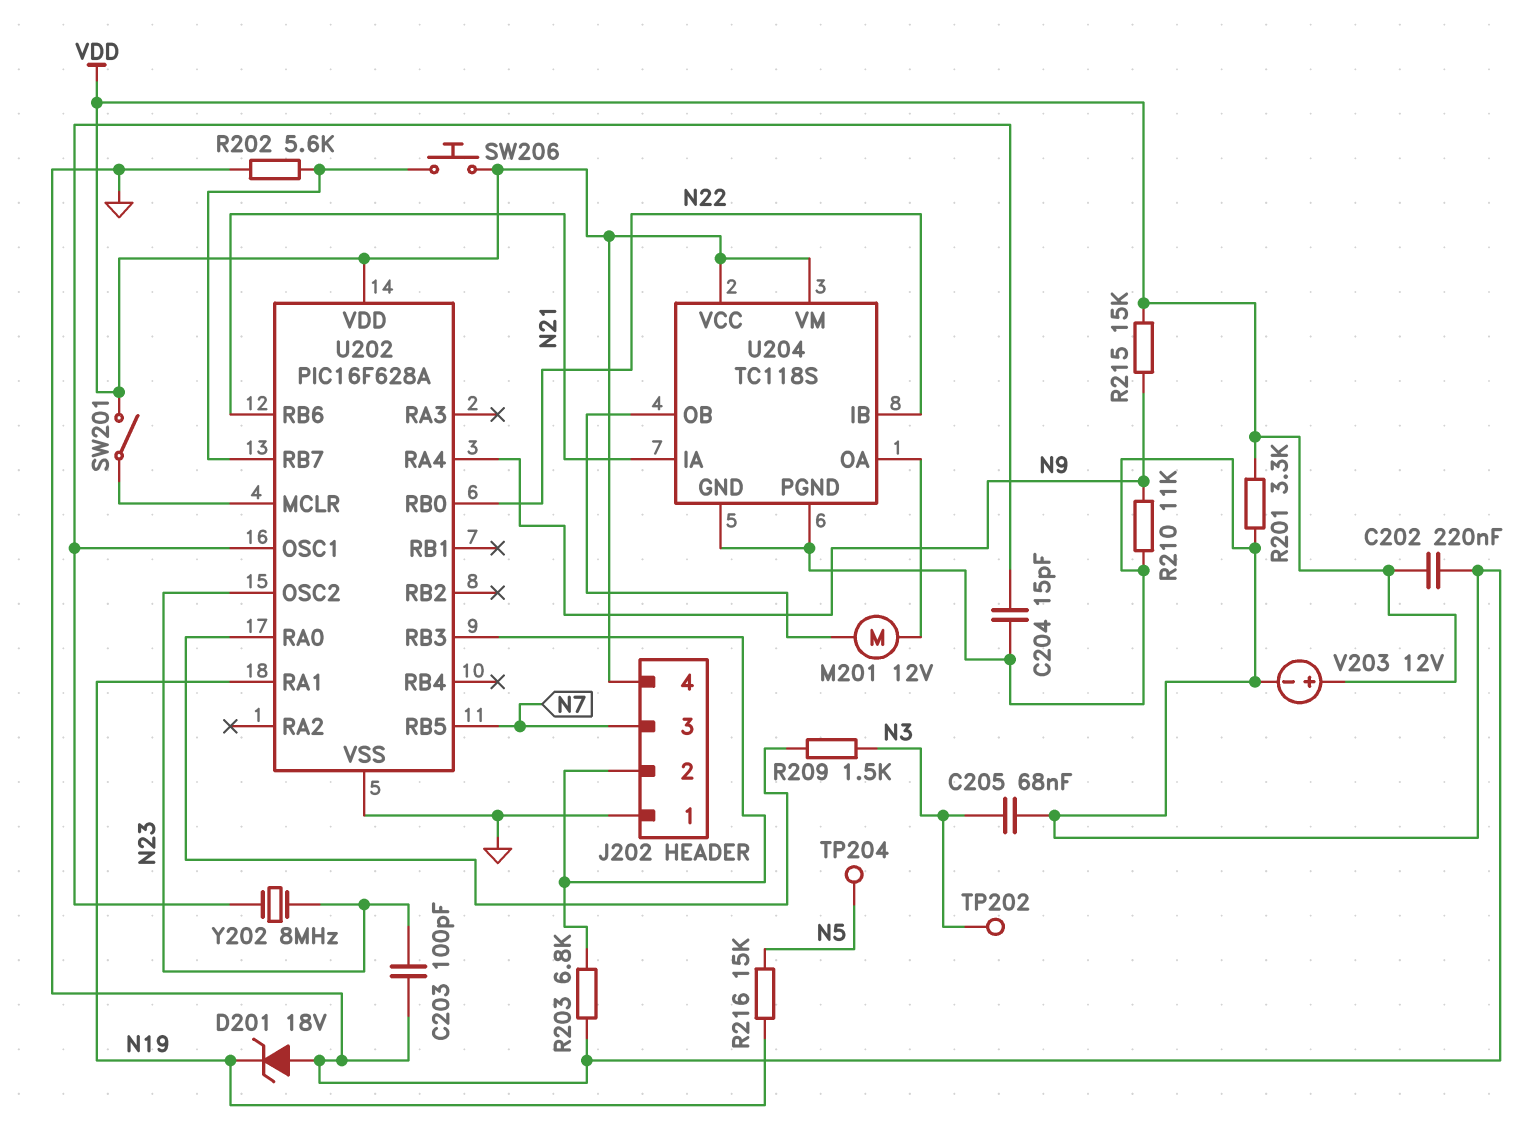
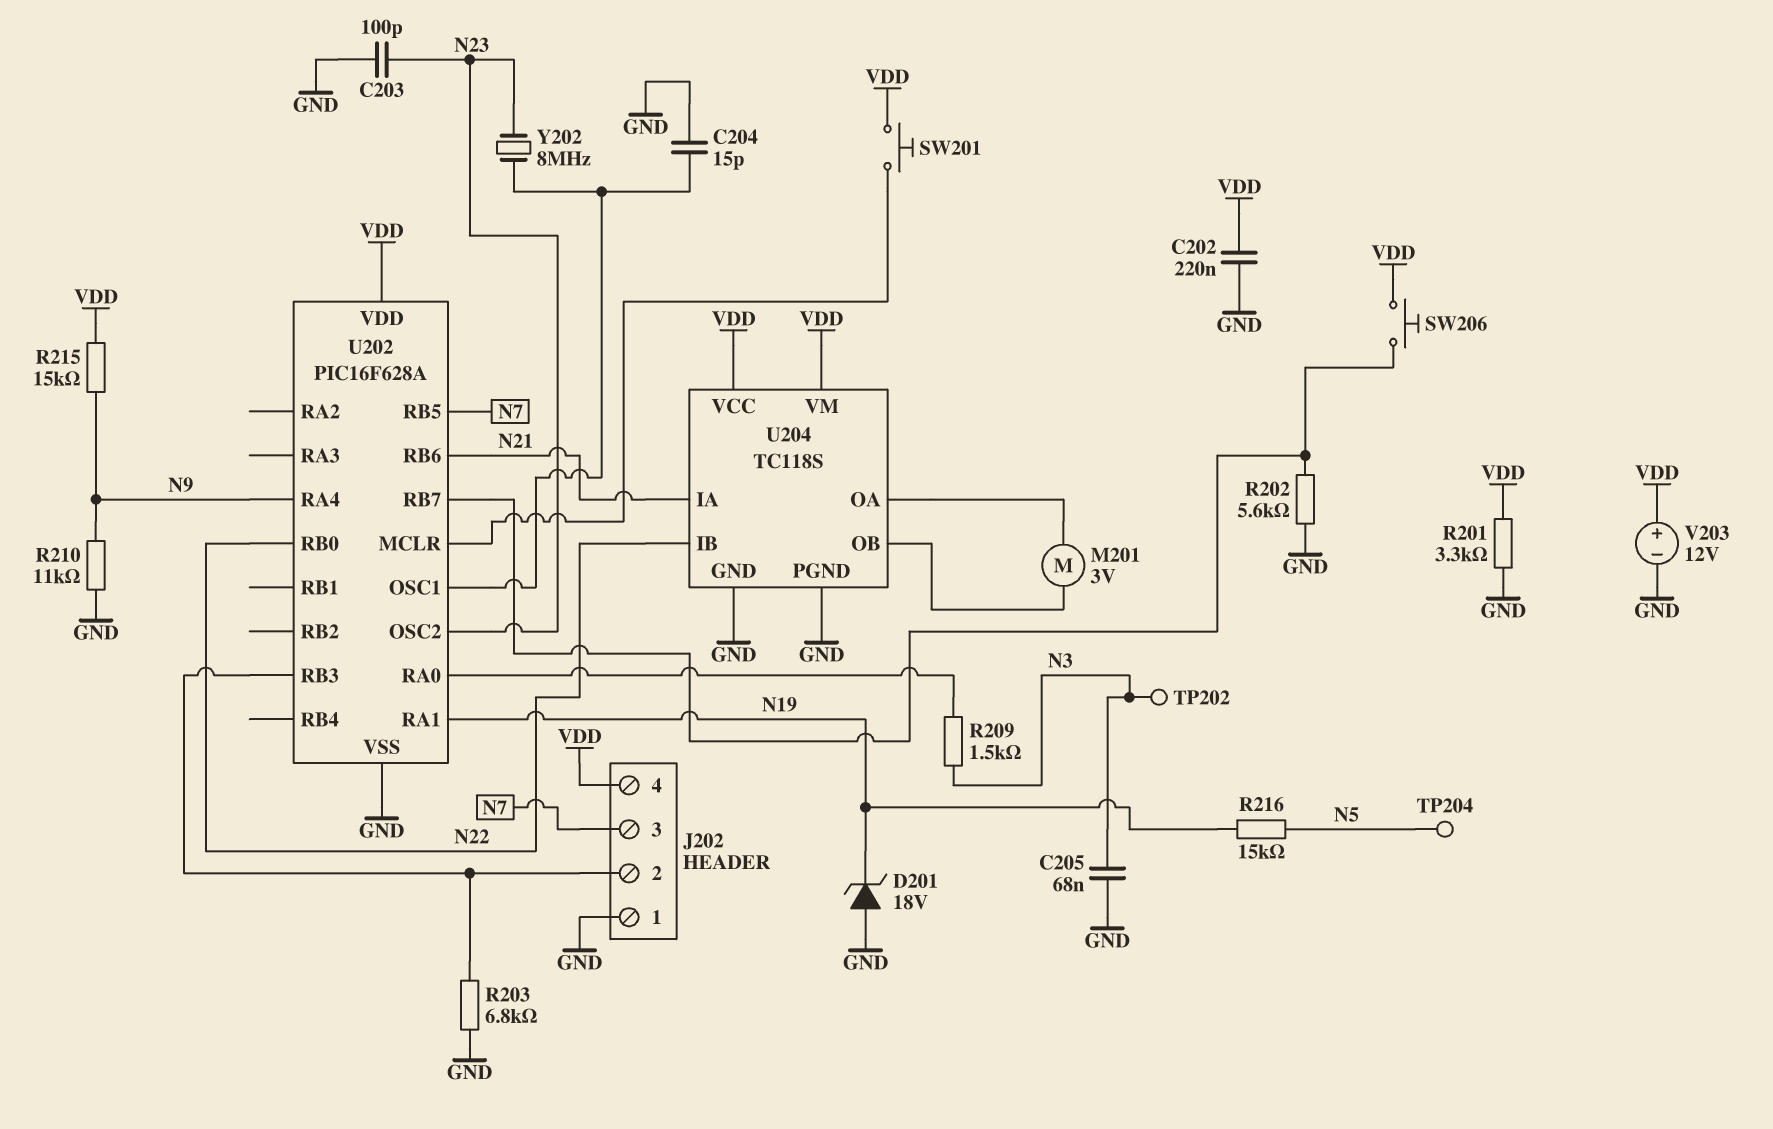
M201: motor 12V (U204/OA, U204/OB) -> motor 3V (U204/OA, U204/OB)
SW201: switch (U202/MCLR, VDD) -> button (U202/MCLR, VDD)

